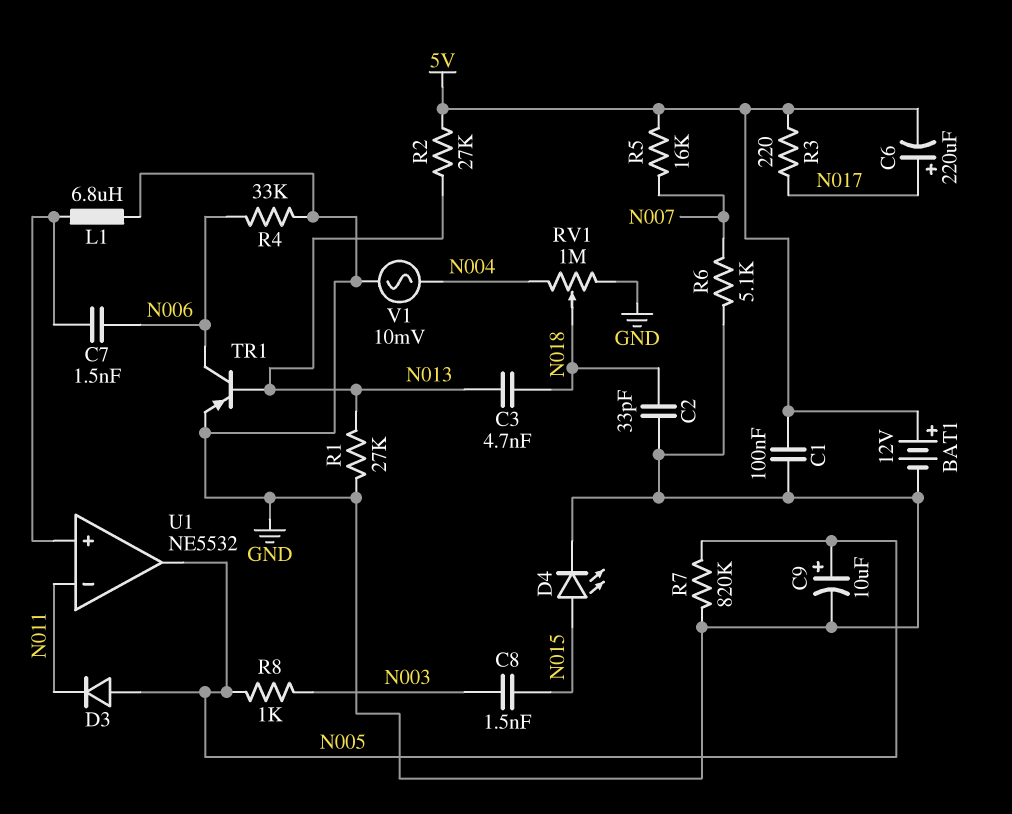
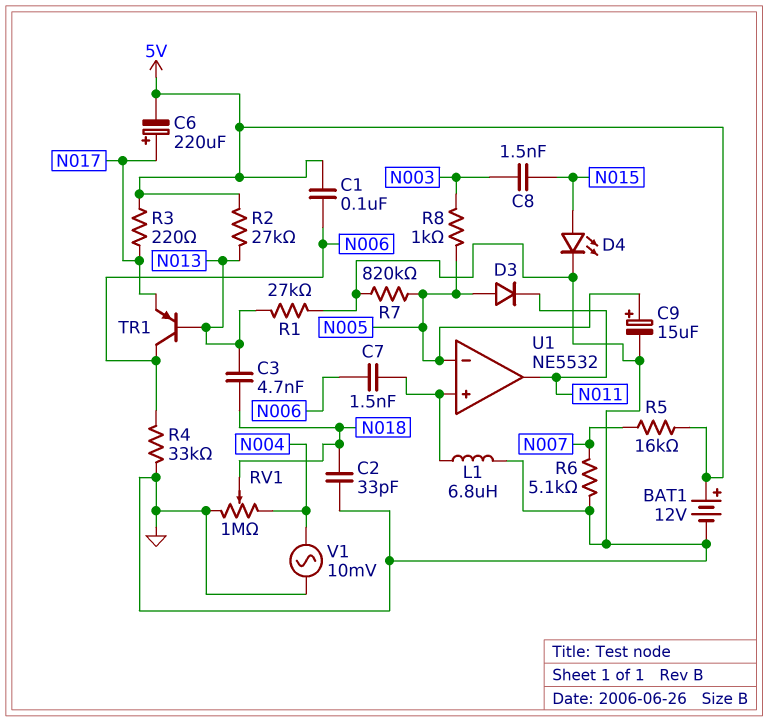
C1: 100nF (5V, GND) -> 100nF (5V, N006)
C9: 10uF (plus N005, minus GND) -> 15uF (plus N005, minus GND)
TR1: PNP (B N013, C N006, E GND) -> PNP (B N013, C N006, E N017)
U1 pin in-: N011 -> N005
U1 pin out: N005 -> N011

